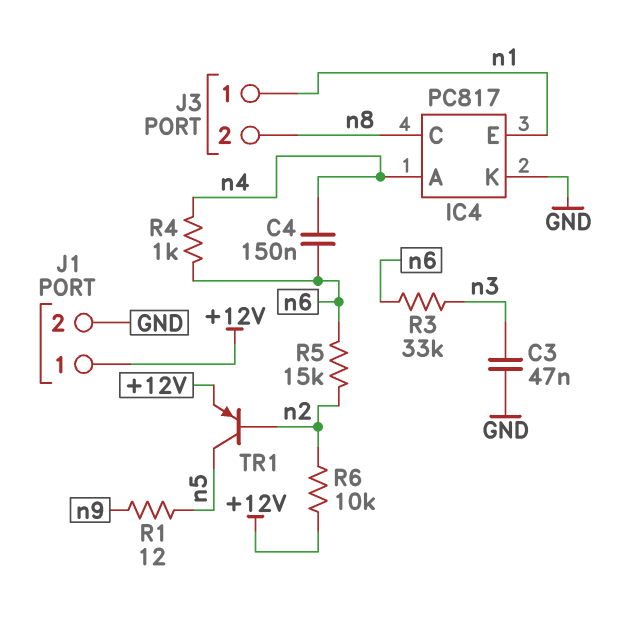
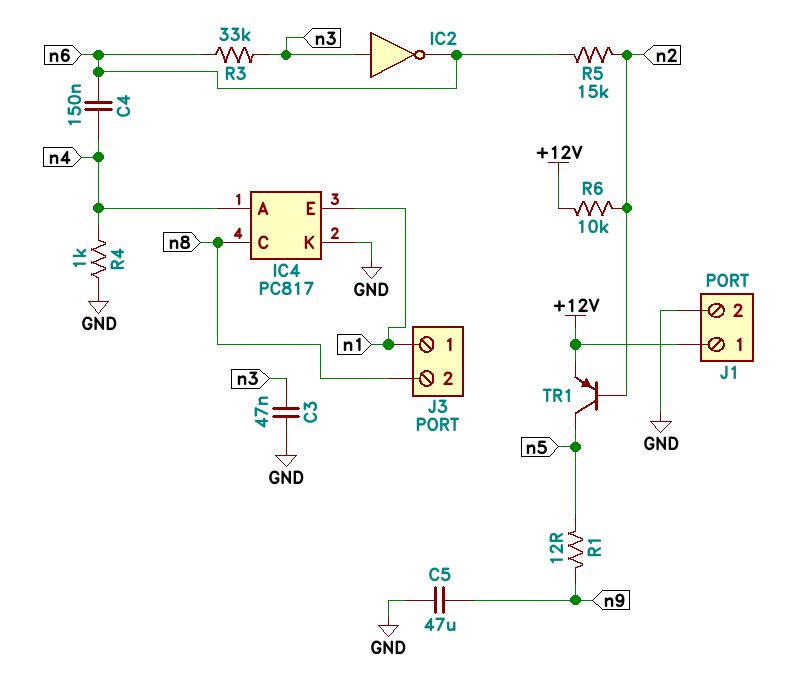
C5: none -> 47uF (GND, n9)
IC2: none -> NOT (in n3, out n6)
R4: 1k (n4, n6) -> 1k (GND, n4)

